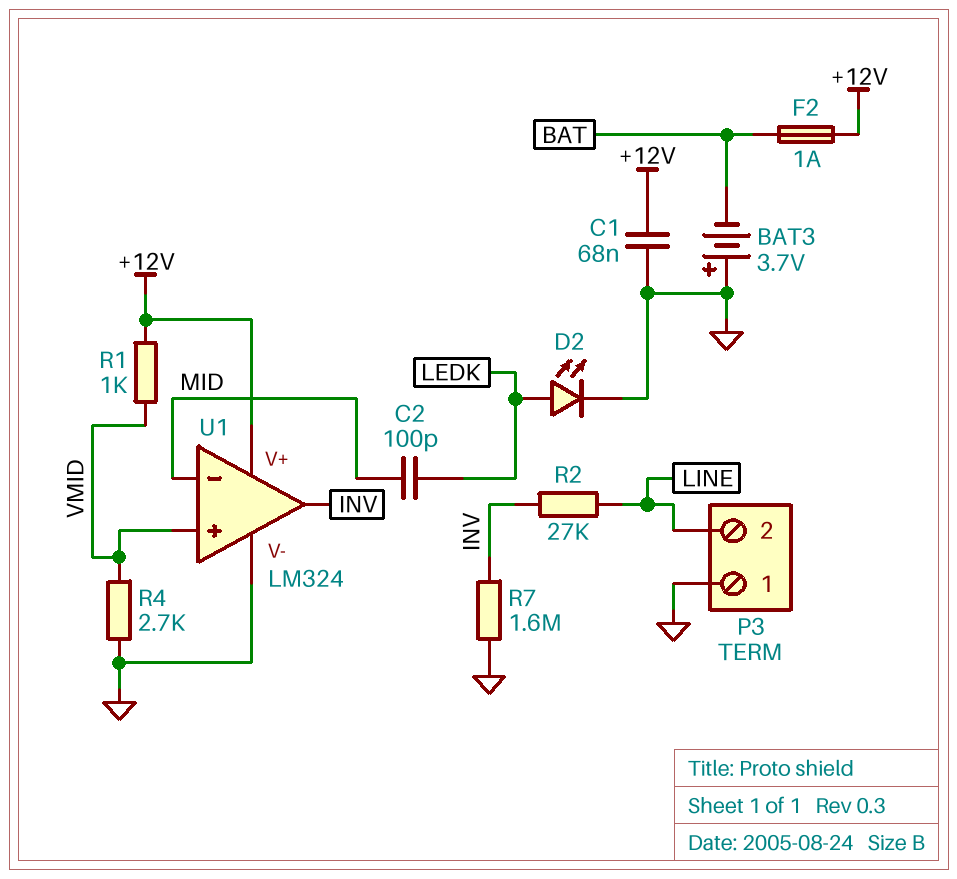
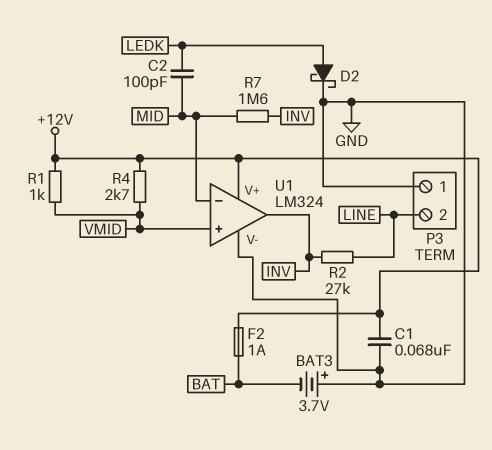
D2: LED (A LEDK, K GND) -> schottky (A LEDK, K GND)
R4: 2.7k (GND, VMID) -> 2.7k (+12V, VMID)
R7: 1.6M (GND, INV) -> 1.6M (INV, MID)

